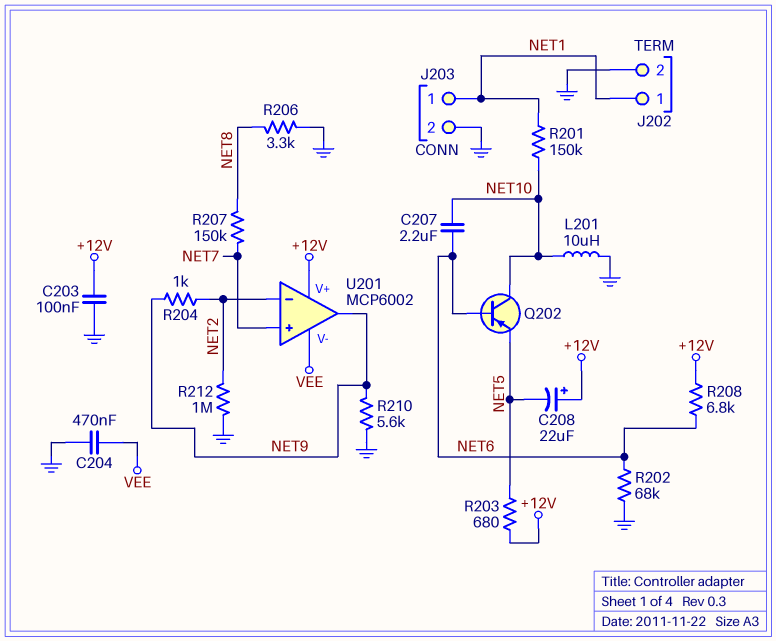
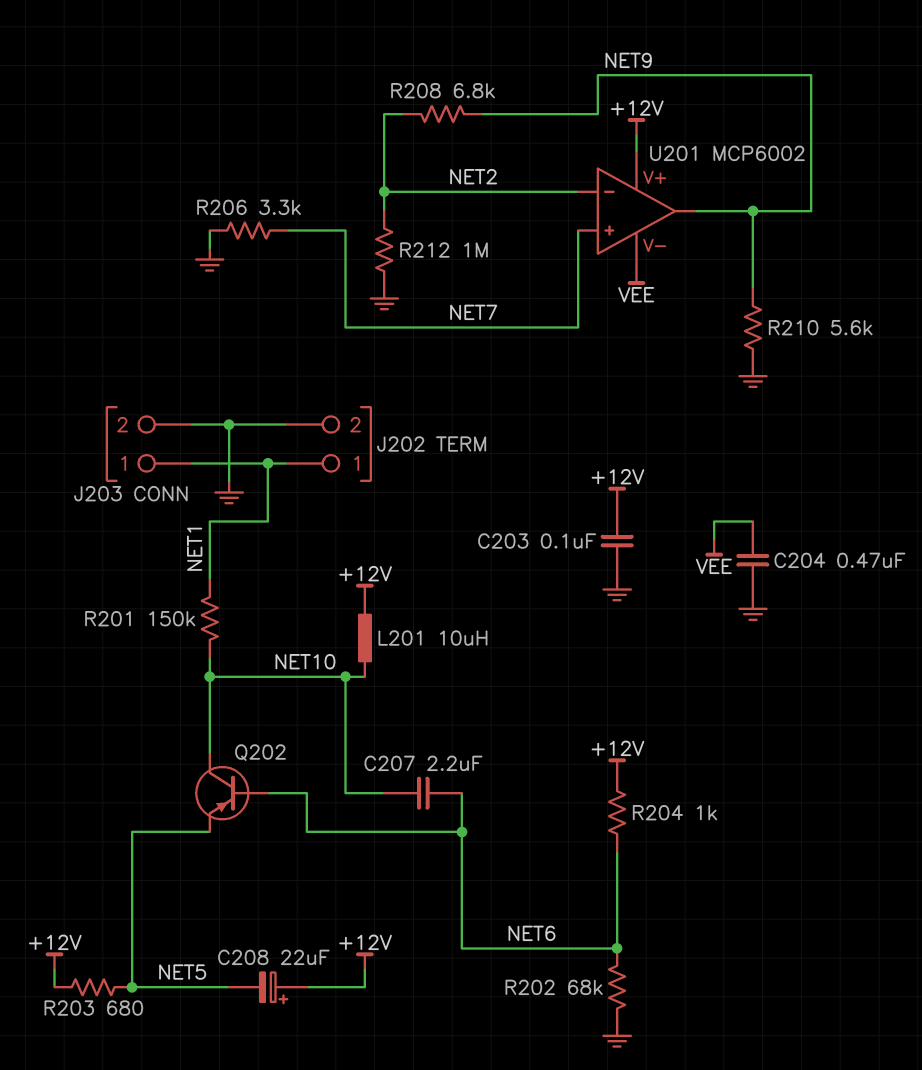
L201: 10uH (GND, NET10) -> 10uH (+12V, NET10)
R204: 1k (NET2, NET9) -> 1k (+12V, NET6)
R206: 3.3k (GND, NET8) -> 3.3k (GND, NET7)
R207: 150k (NET7, NET8) -> none
R208: 6.8k (+12V, NET6) -> 6.8k (NET2, NET9)

